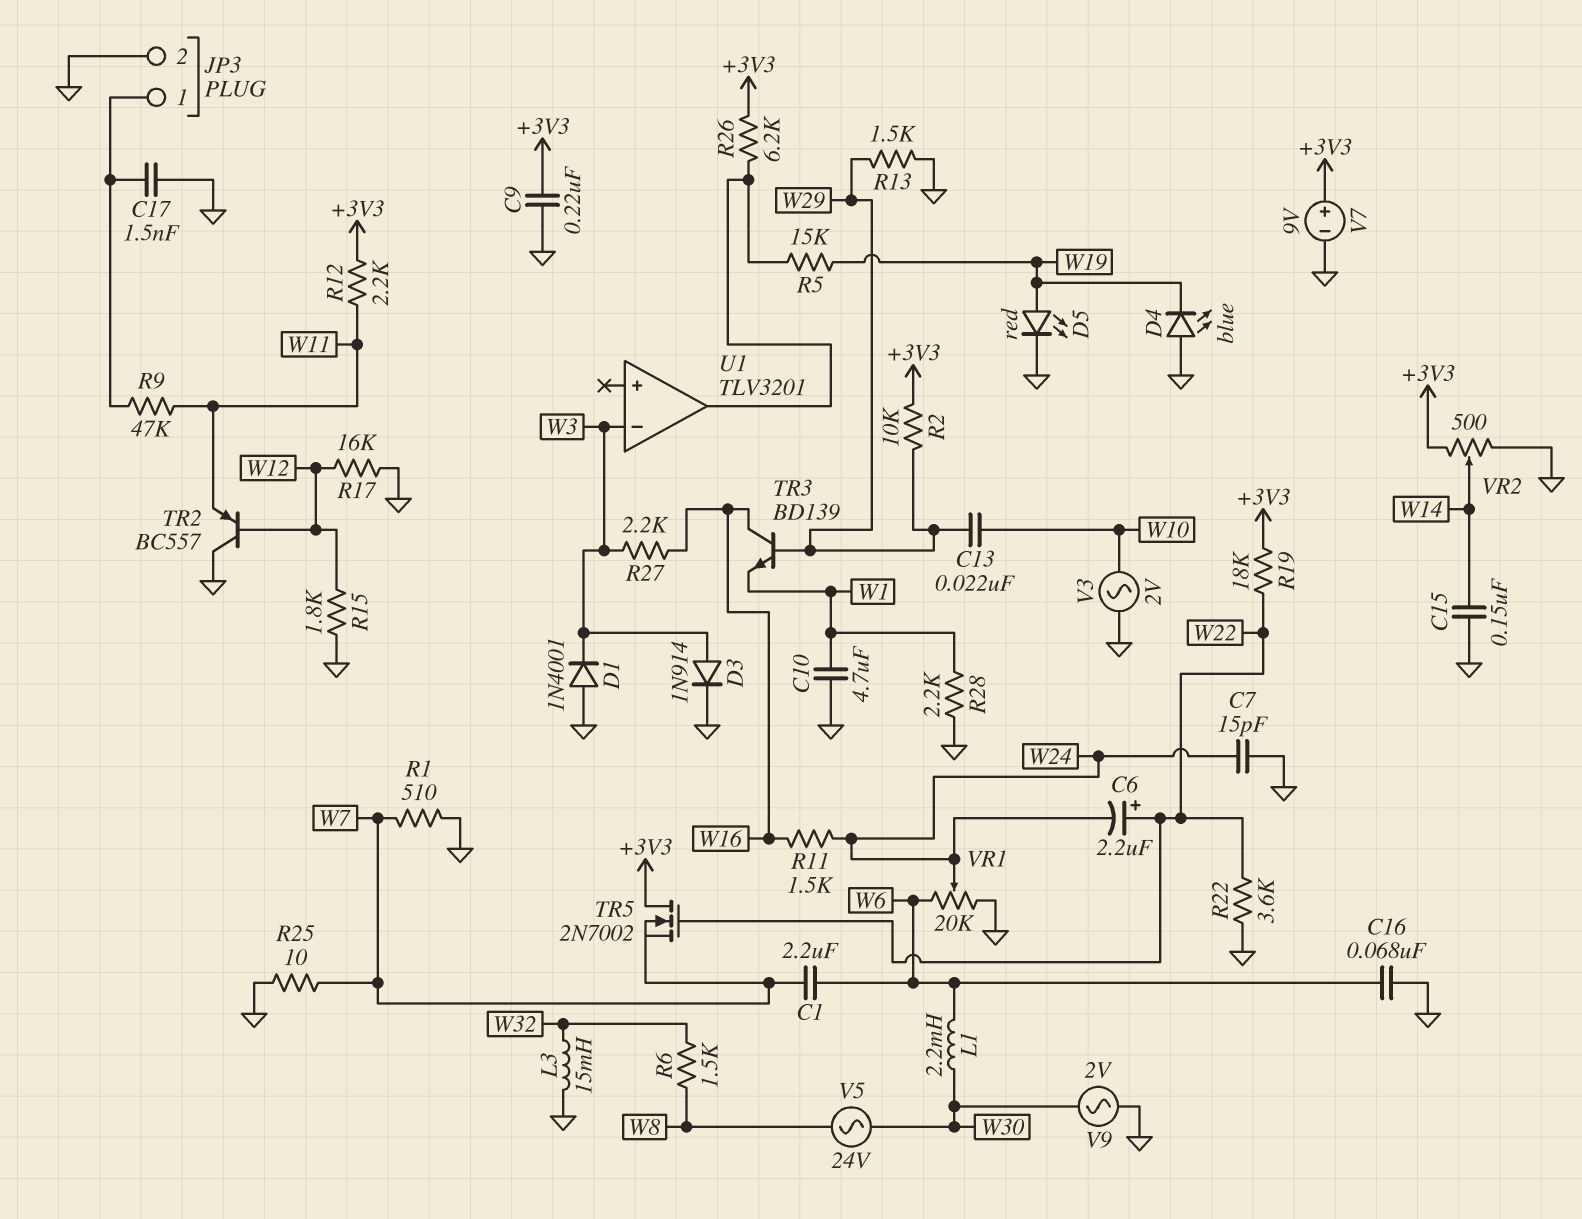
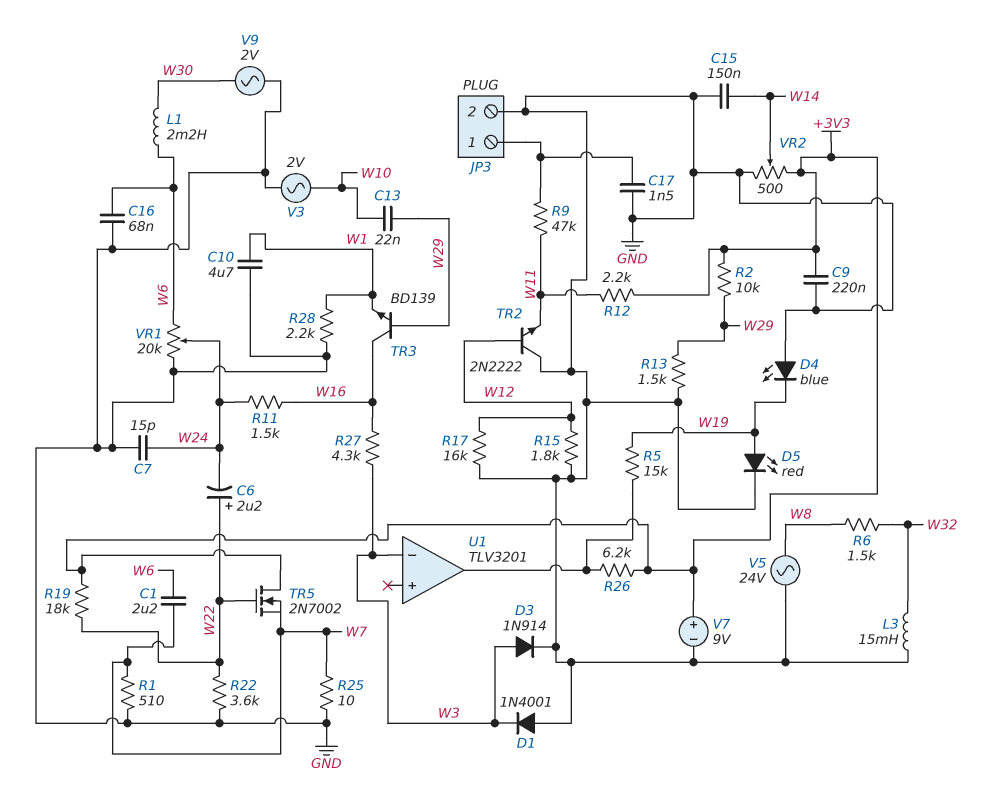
R27: 2.2k (W3, W16) -> 4.3k (W3, W16)
TR2: PNP BC557 (B W12, C GND, E W11) -> NPN 2N2222 (B W12, C GND, E W11)
V5: AC 24V (W8, W30) -> AC 24V (GND, W8)

